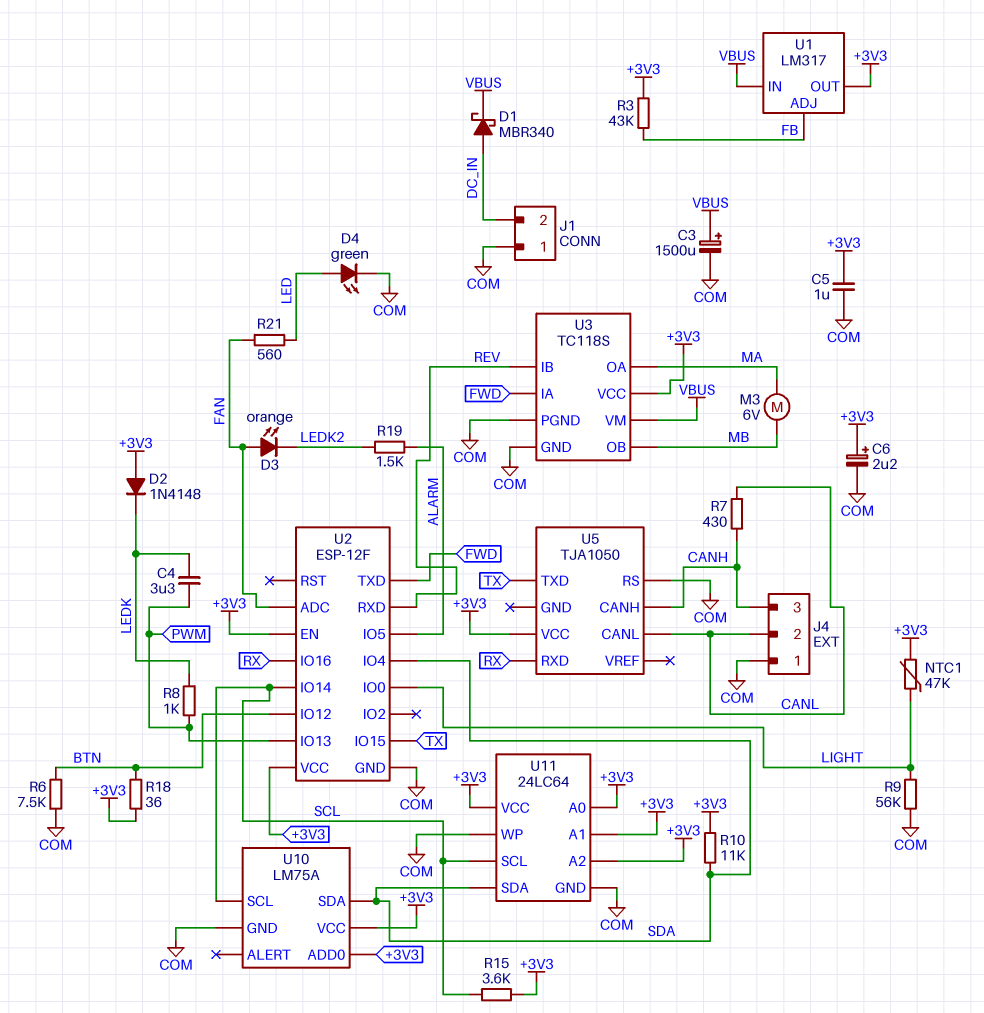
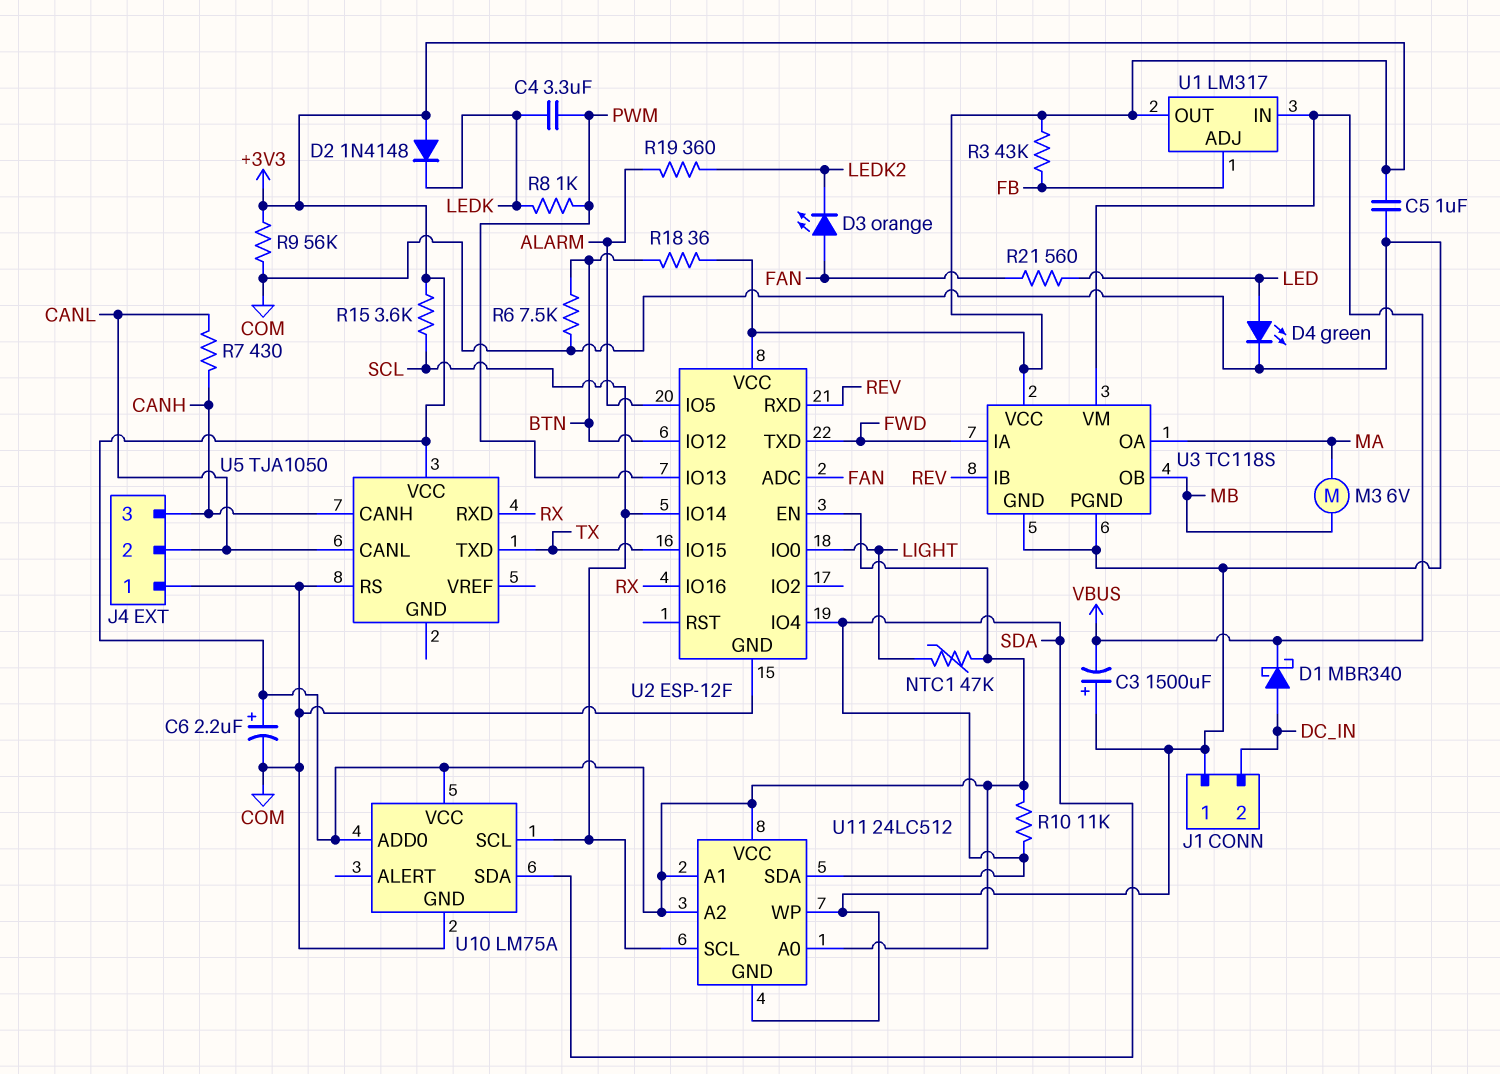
C3: 1500uF (plus VBUS, minus COM) -> 1500uF (plus COM, minus VBUS)
R9: 56k (COM, LIGHT) -> 56k (+3V3, COM)
R19: 1.5k (ALARM, LEDK2) -> 360 (ALARM, LEDK2)
U11: 24LC64 -> 24LC512

